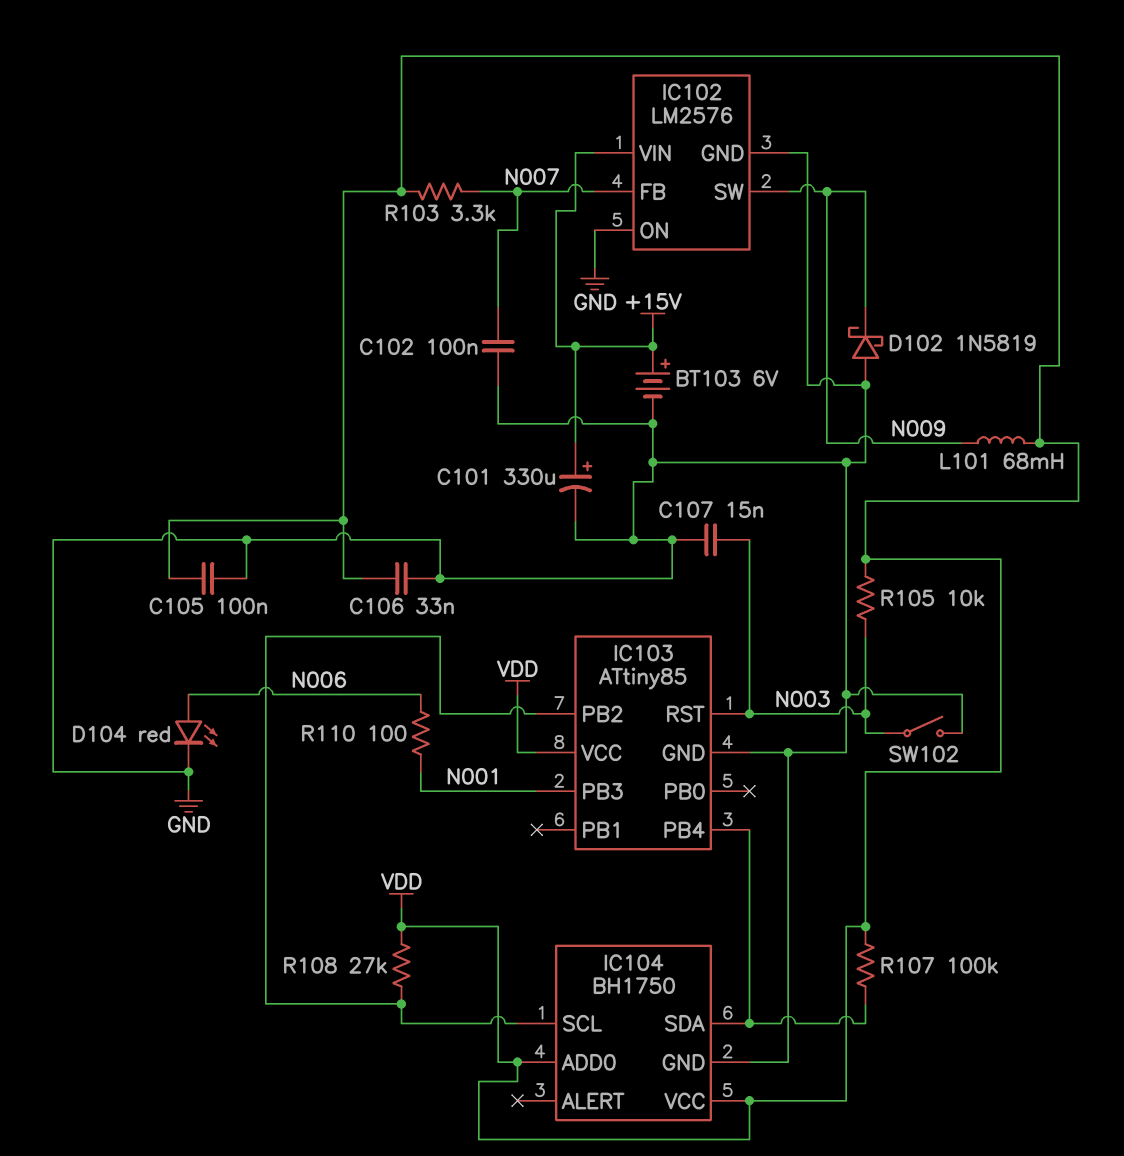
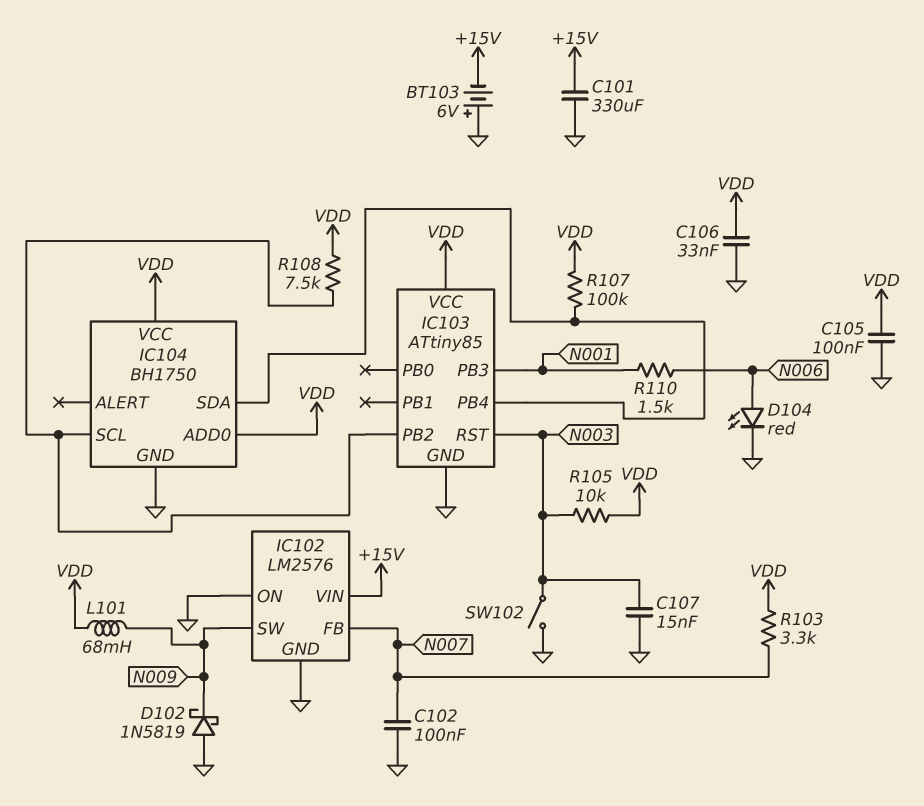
BT103: 6V (plus +15V, minus GND) -> 6V (plus GND, minus +15V)
C101: 330uF (plus +15V, minus GND) -> 330uF (+15V, GND)
R108: 27k (IC103/PB2, VDD) -> 7.5k (IC103/PB2, VDD)
R110: 100 (N001, N006) -> 1.5k (N001, N006)

